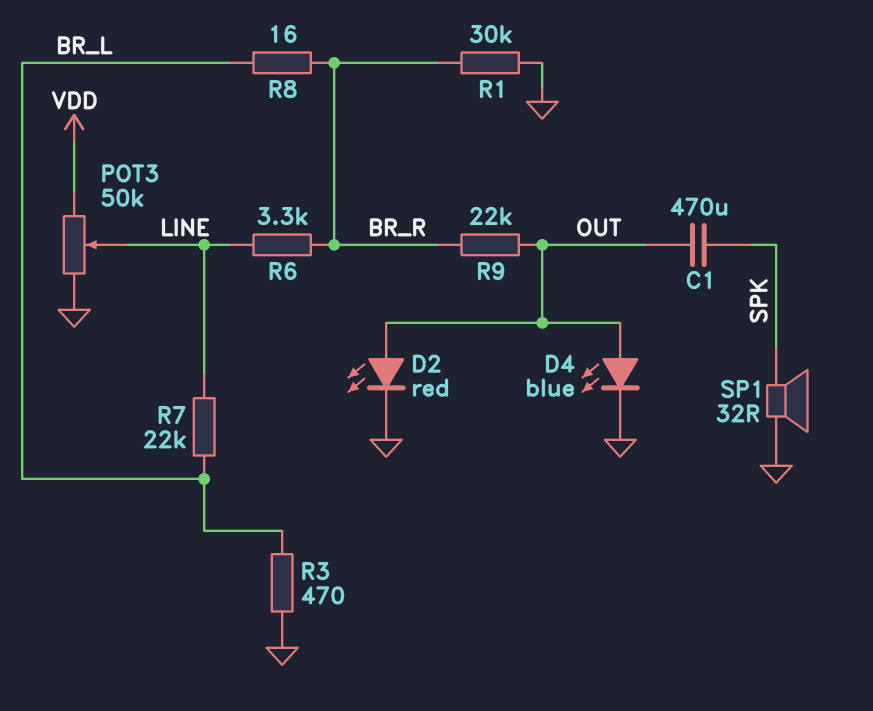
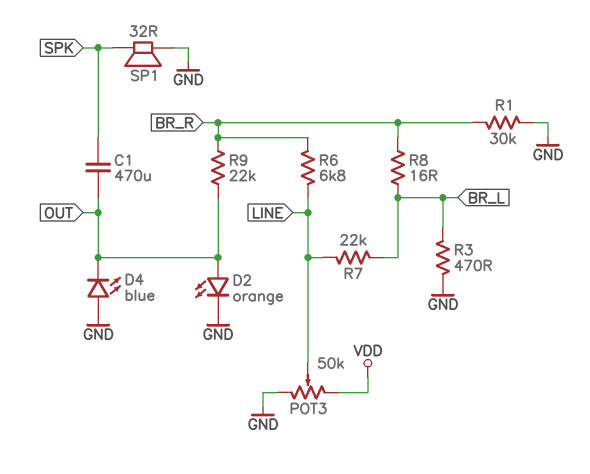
D2: LED red (A OUT, K GND) -> LED orange (A OUT, K GND)
D4: LED blue (A OUT, K GND) -> LED blue (A GND, K OUT)
R6: 3.3k (BR_R, LINE) -> 6.8k (BR_R, LINE)

